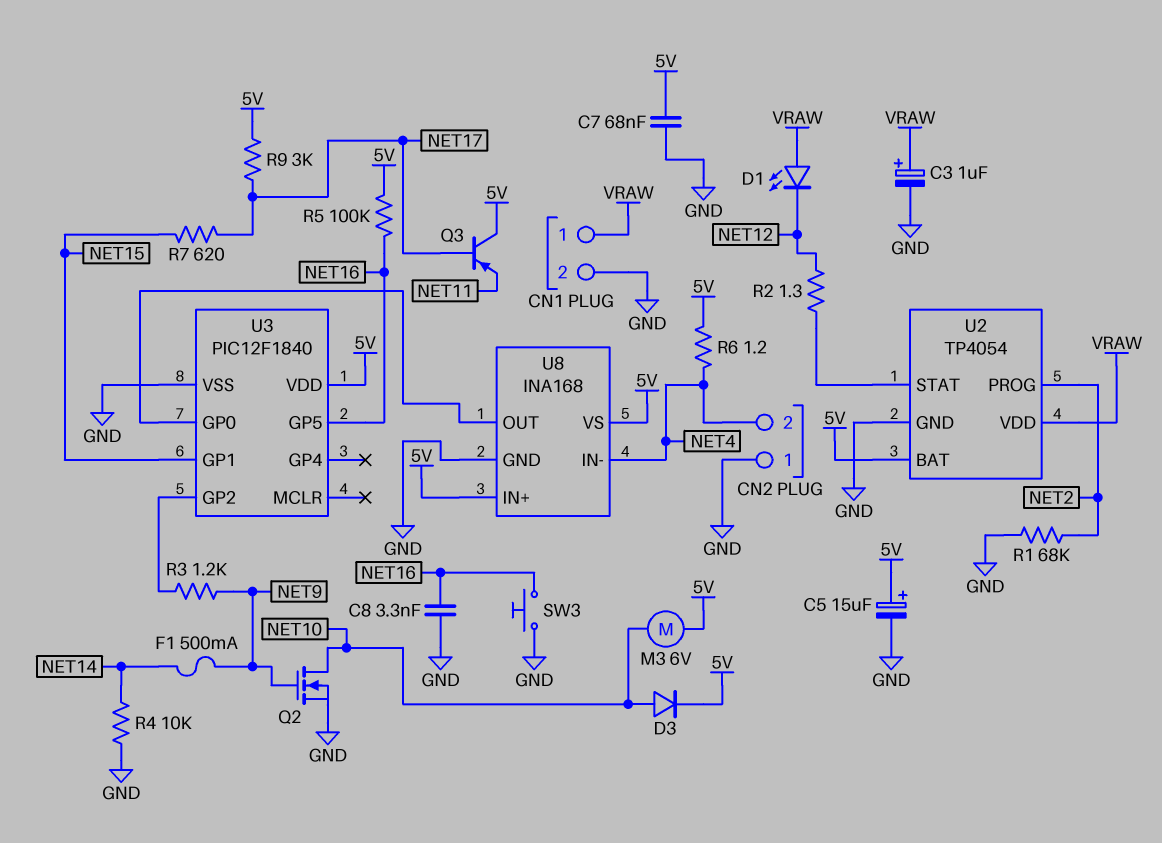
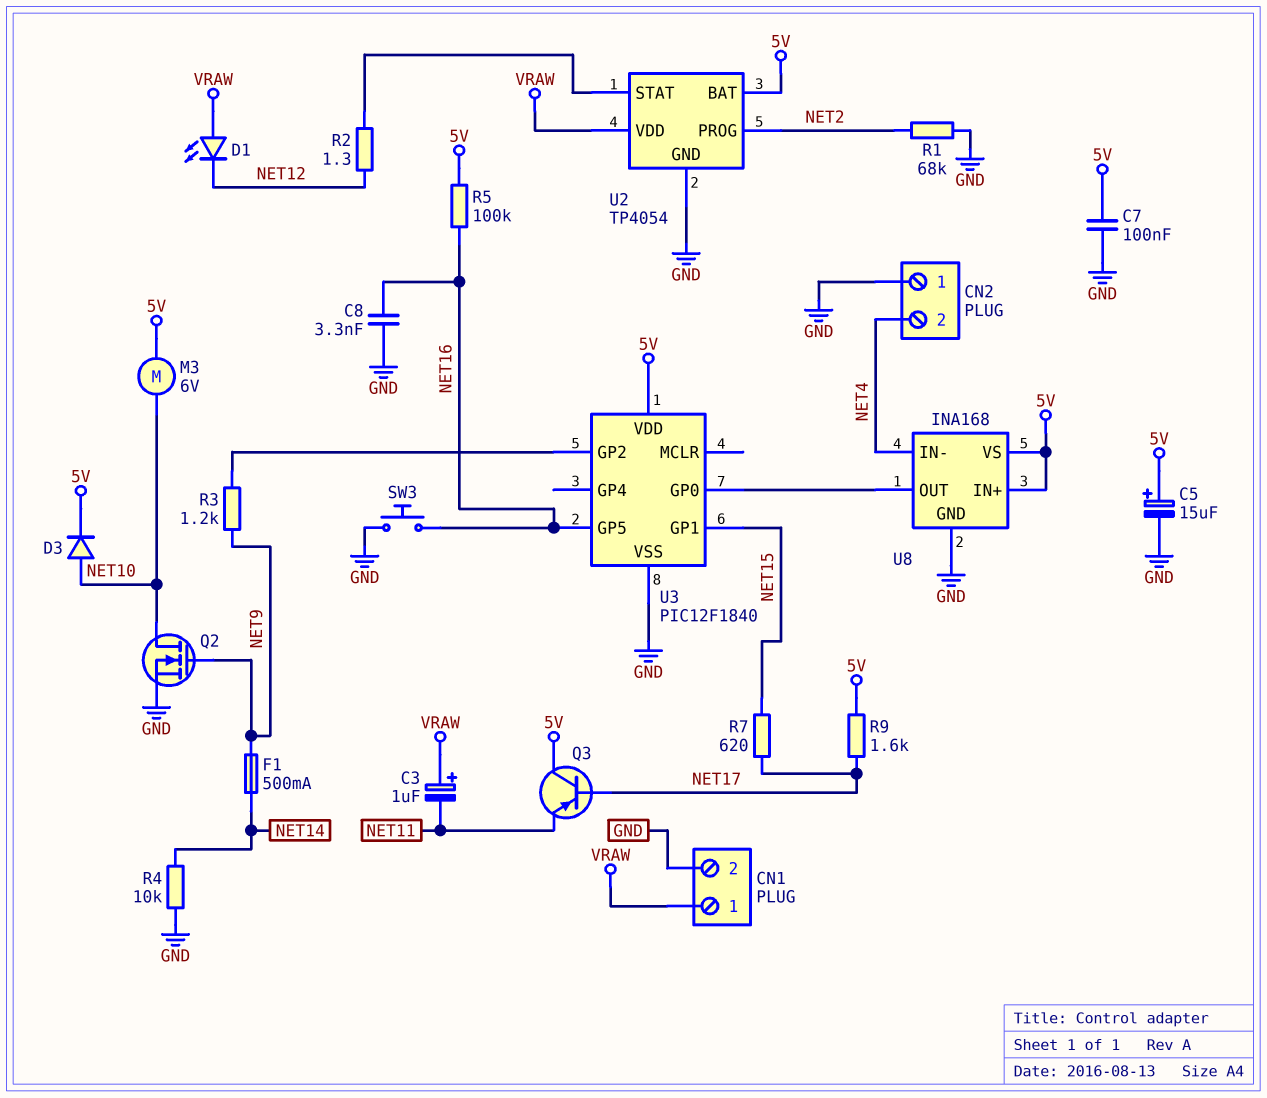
C3: 1uF (plus VRAW, minus GND) -> 1uF (plus VRAW, minus NET11)
C7: 68nF (5V, GND) -> 100nF (5V, GND)
R6: 1.2 (5V, NET4) -> none
R9: 3k (5V, NET17) -> 1.6k (5V, NET17)

